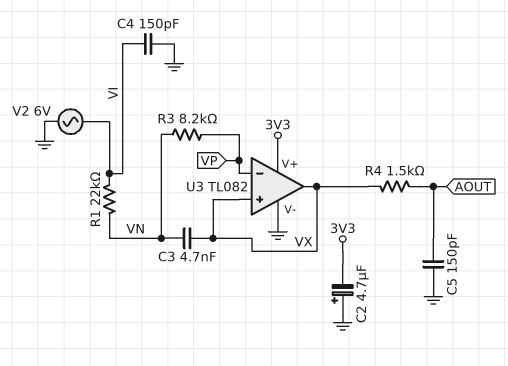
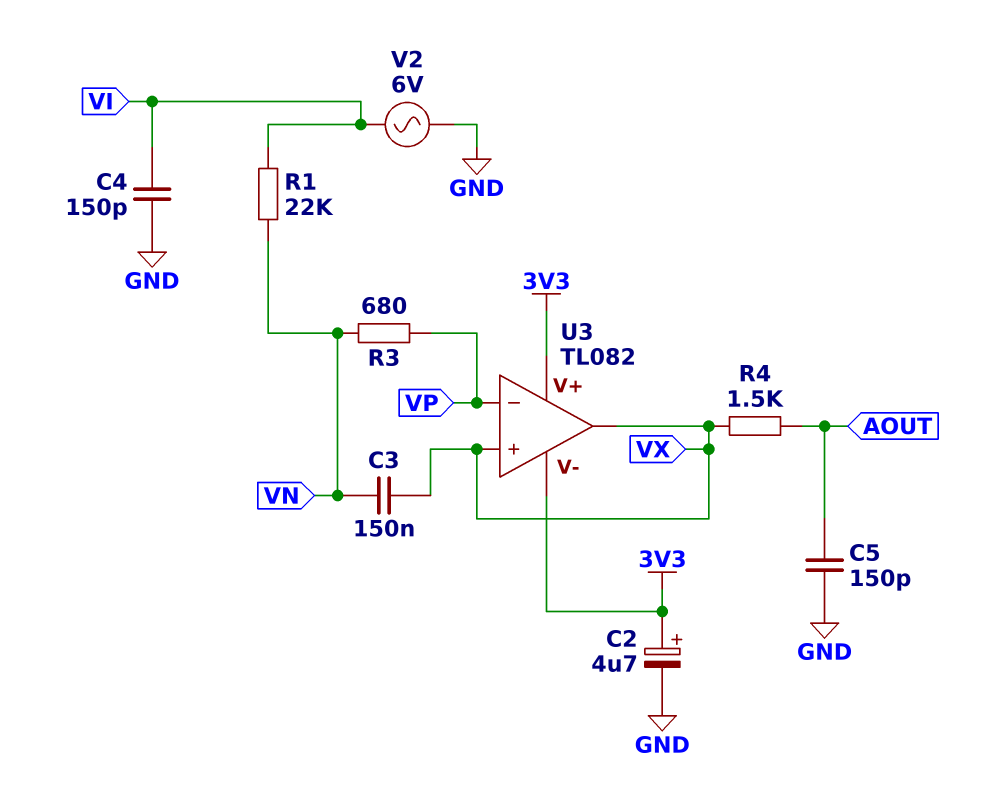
C2: 4.7uF (plus GND, minus 3V3) -> 4.7uF (plus 3V3, minus GND)
C3: 4.7nF (VN, VX) -> 150nF (VN, VX)
R3: 8.2k (VN, VP) -> 680 (VN, VP)
U3 pin V-: GND -> 3V3

